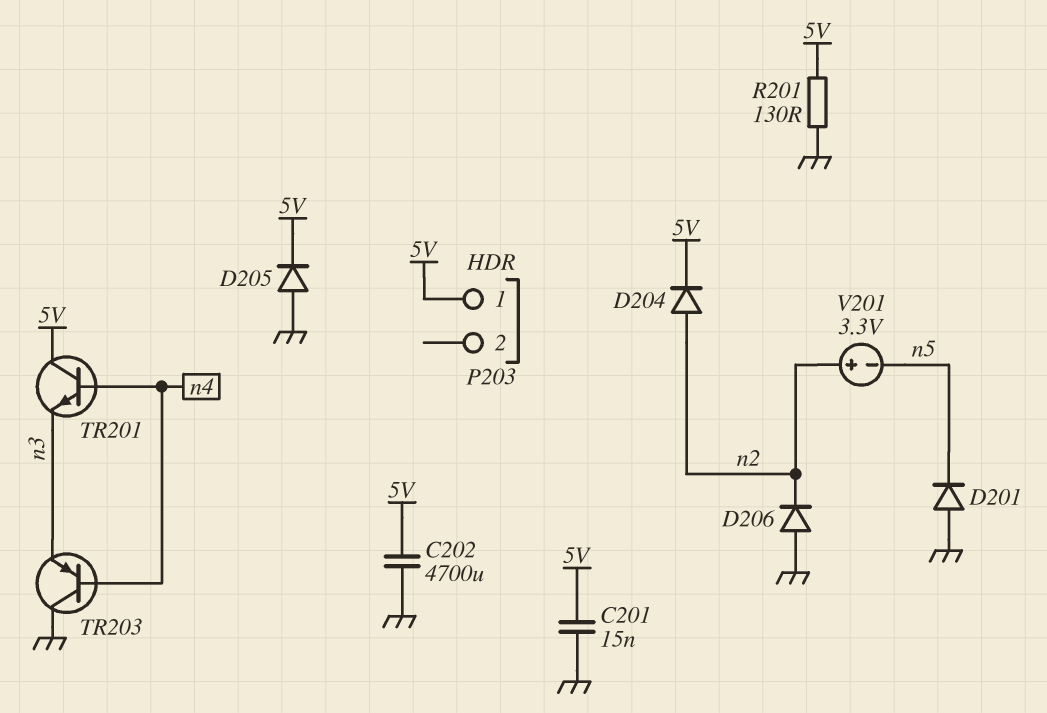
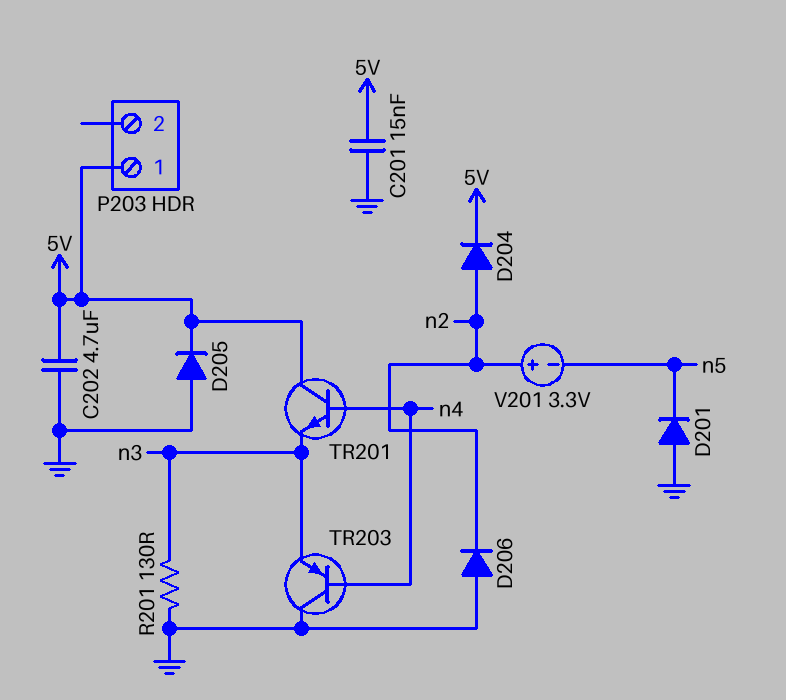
C202: 4700uF (5V, GND) -> 4.7uF (5V, GND)
R201: 130 (5V, GND) -> 130 (GND, n3)

